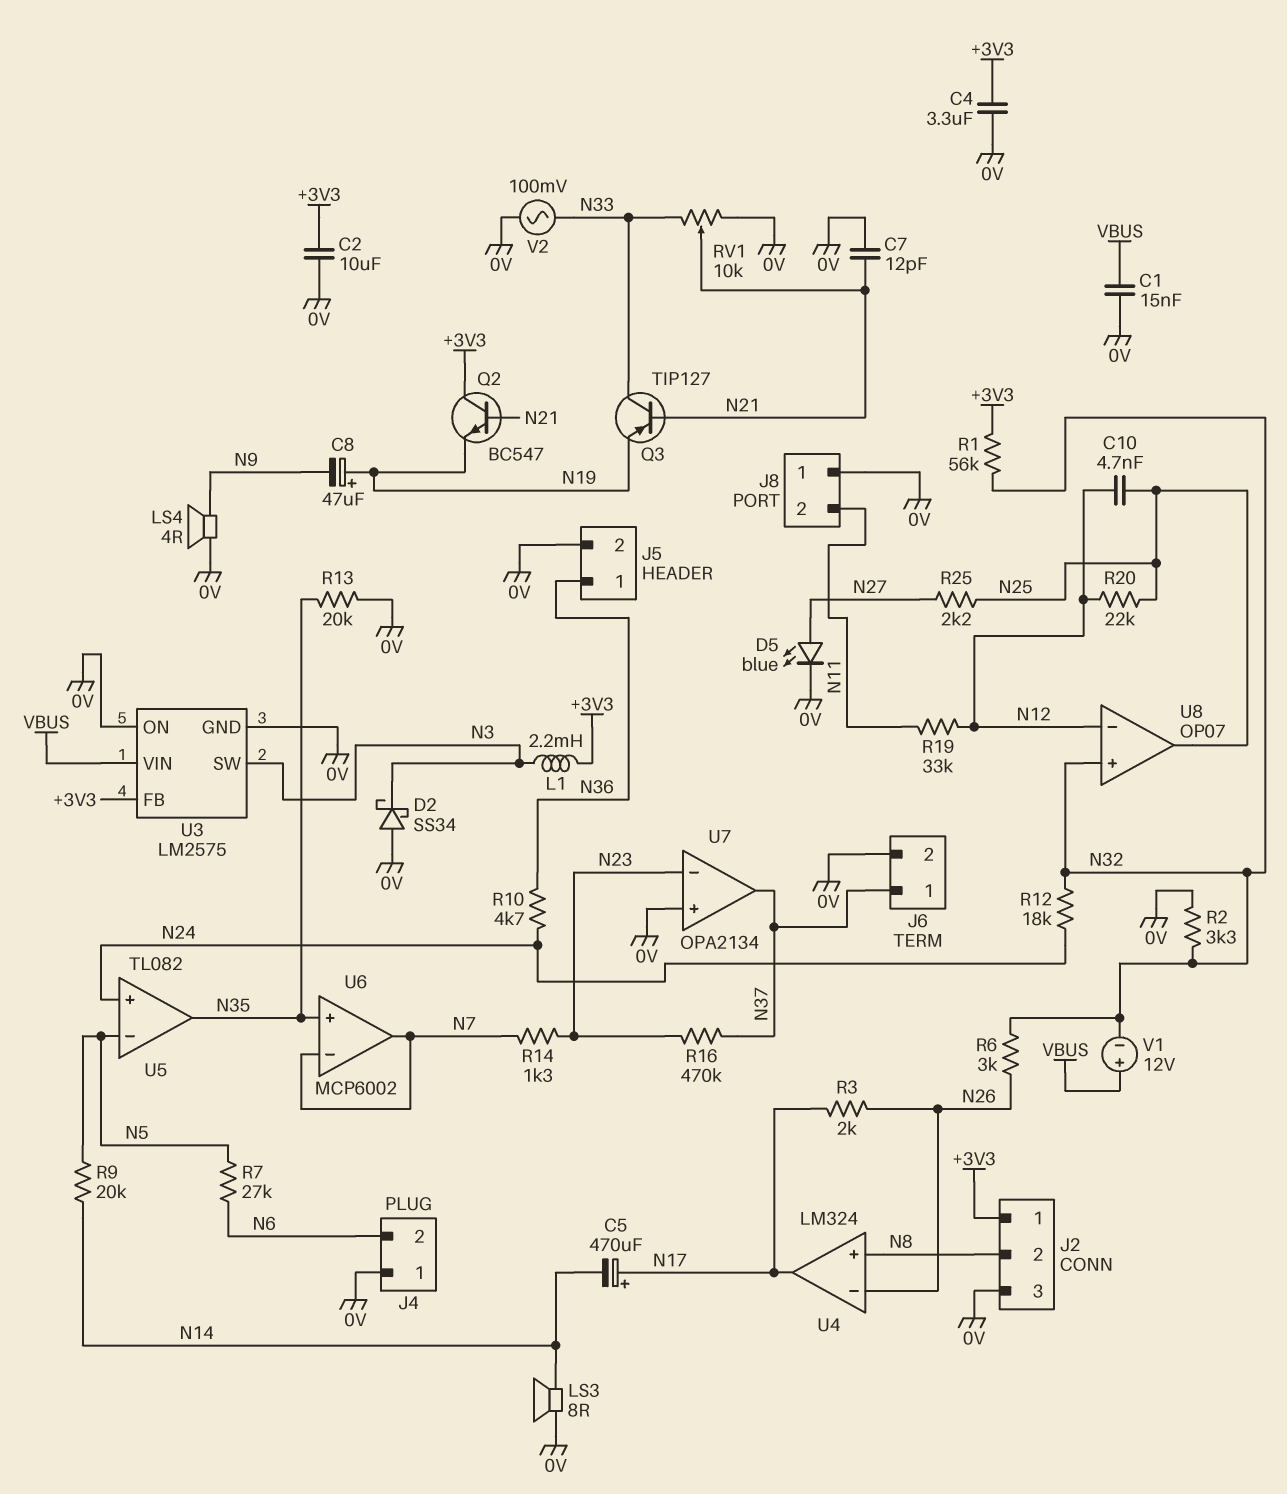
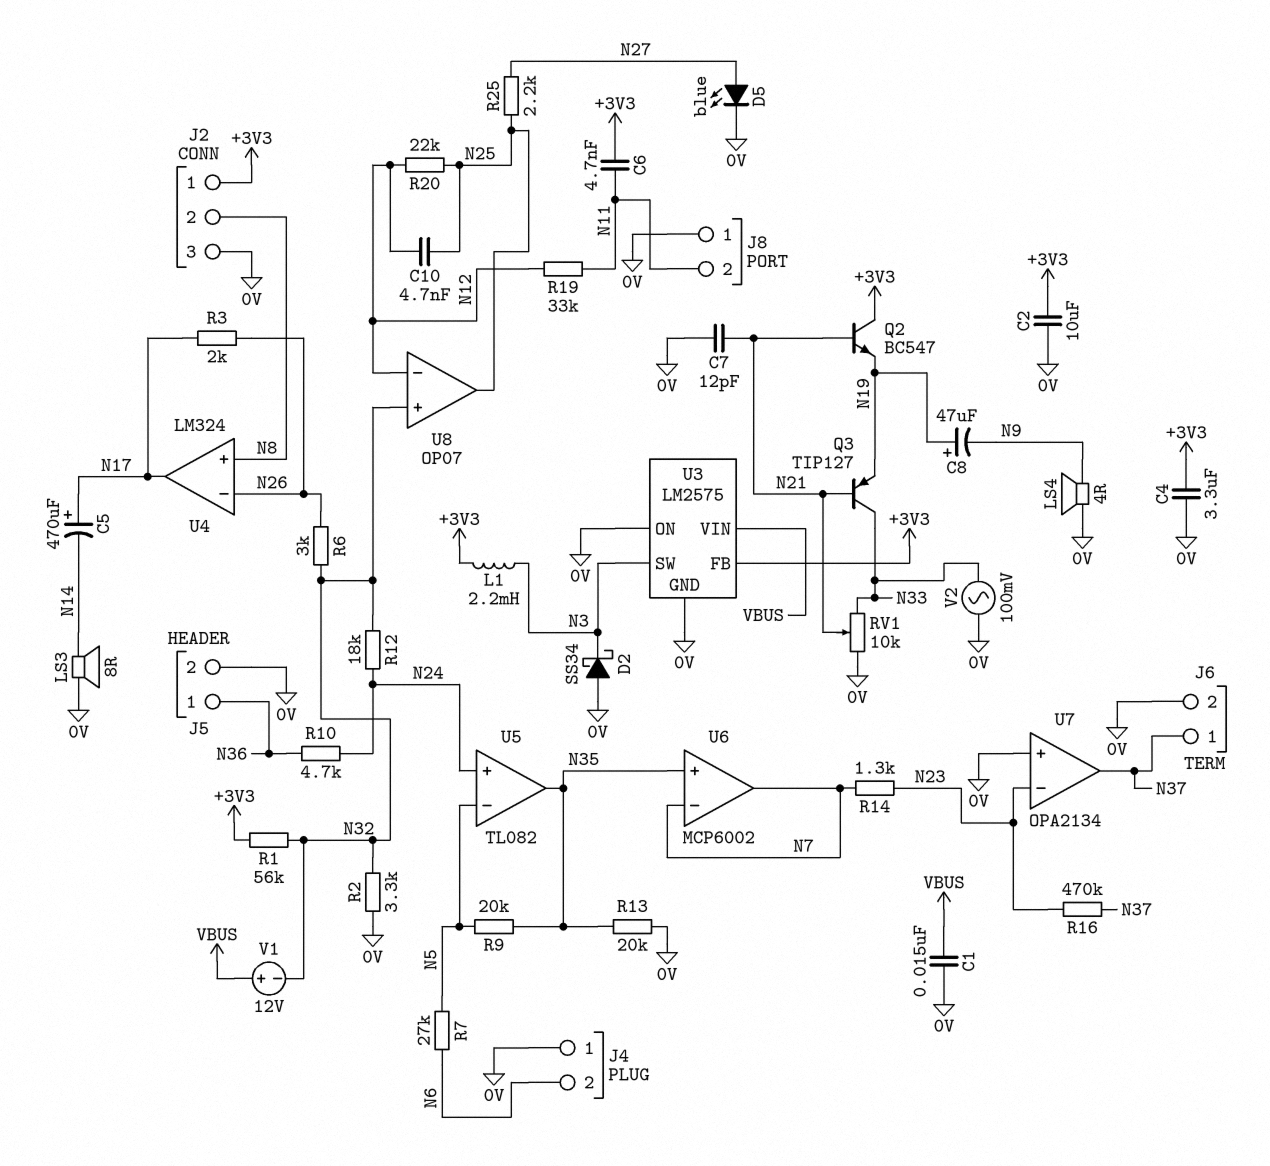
C6: none -> 4.7nF (+3V3, N11)
R9: 20k (N5, N14) -> 20k (N5, N35)

